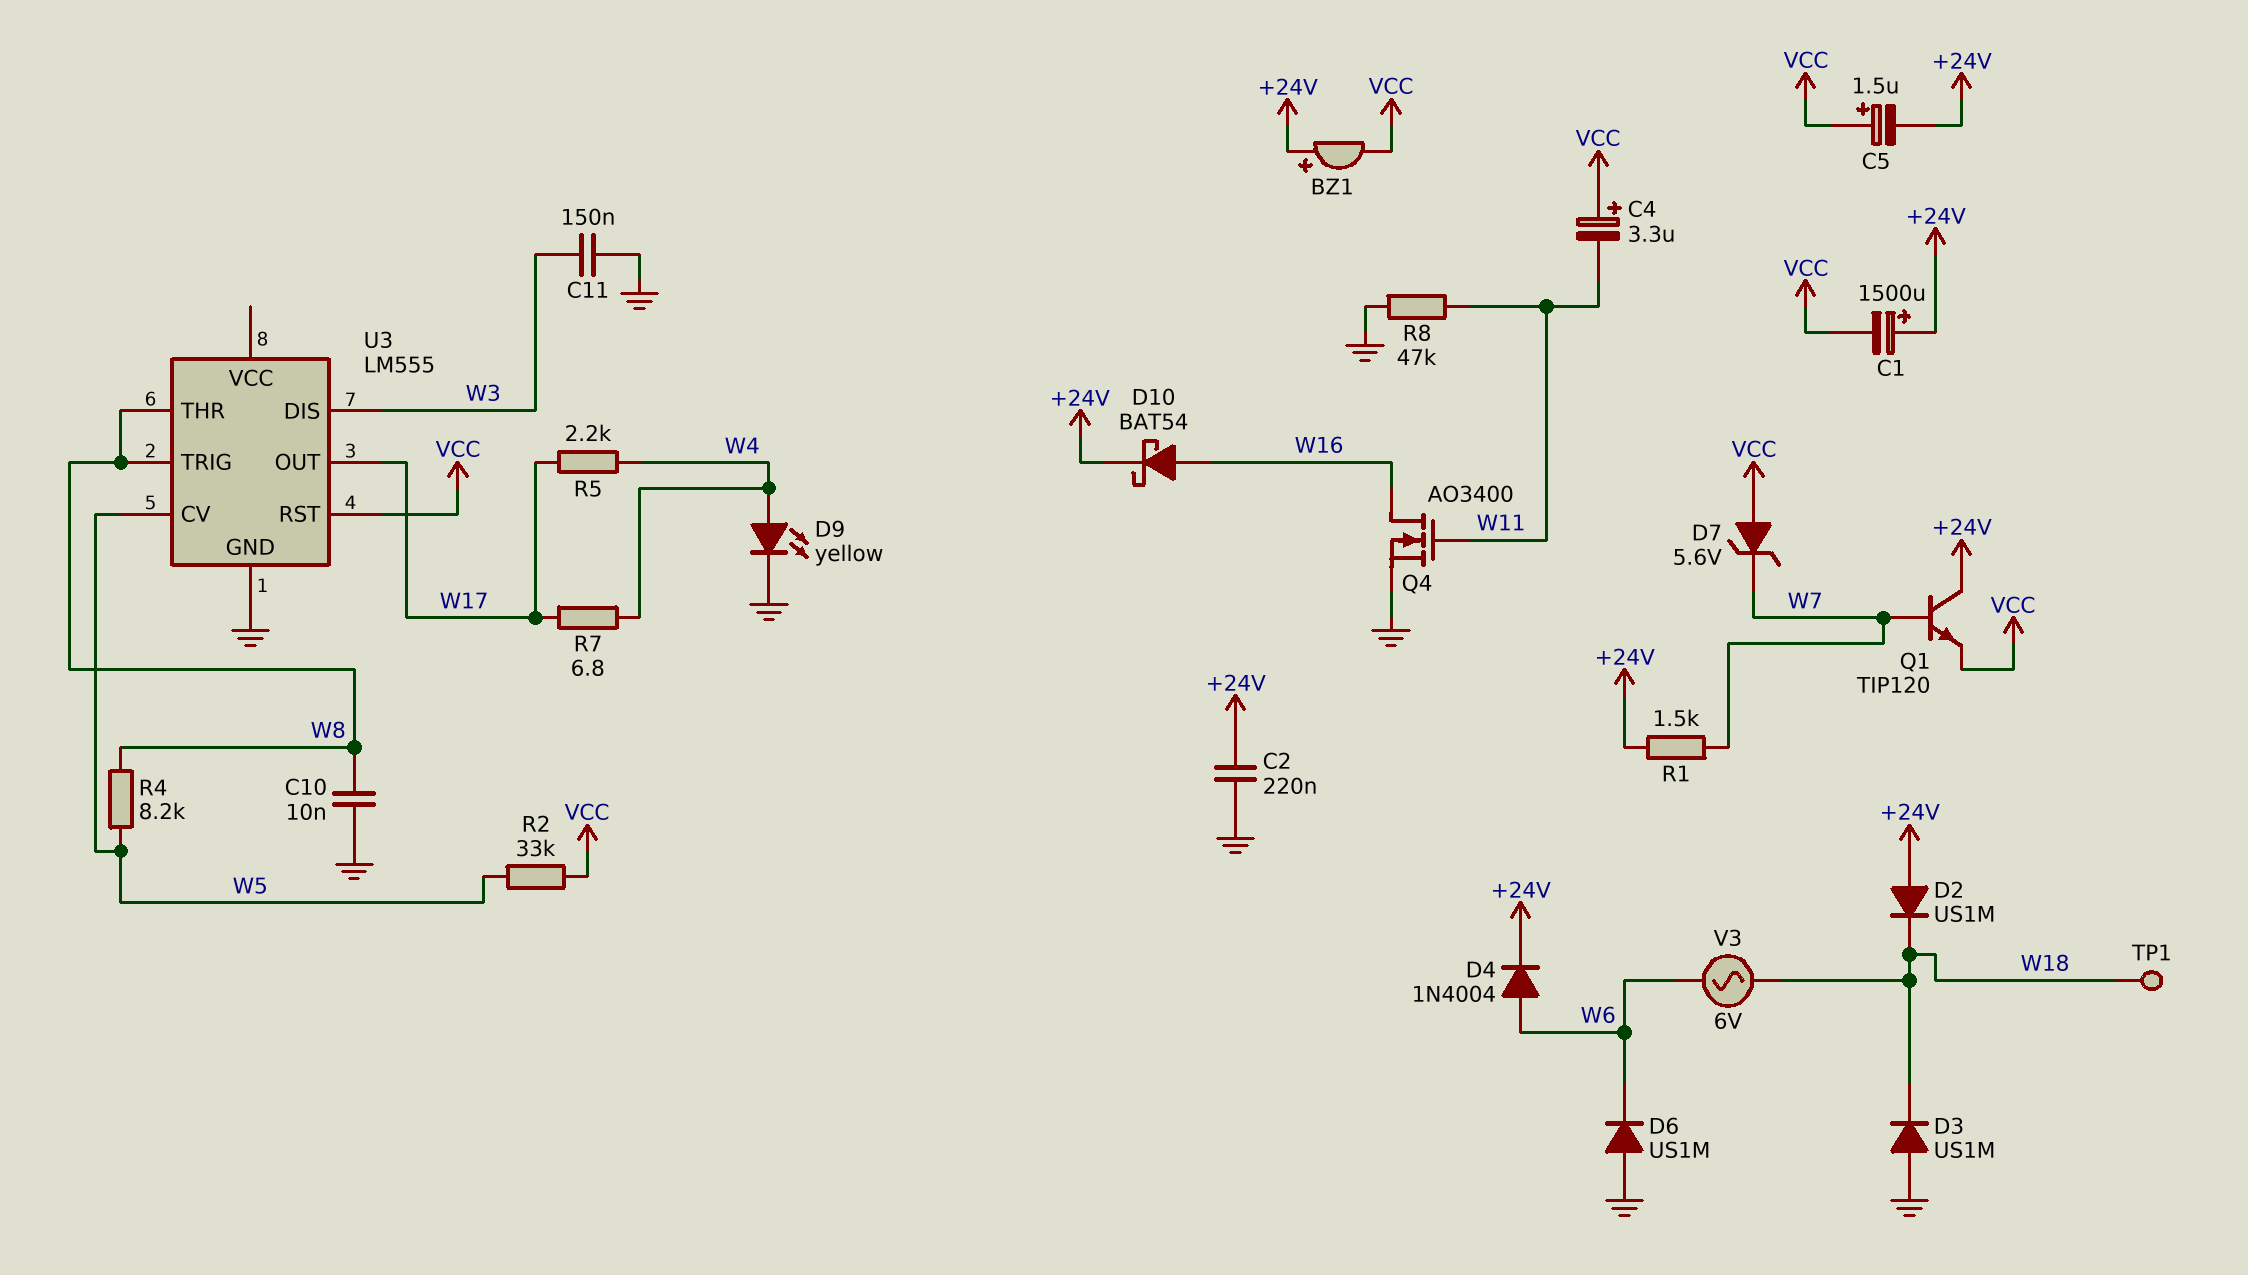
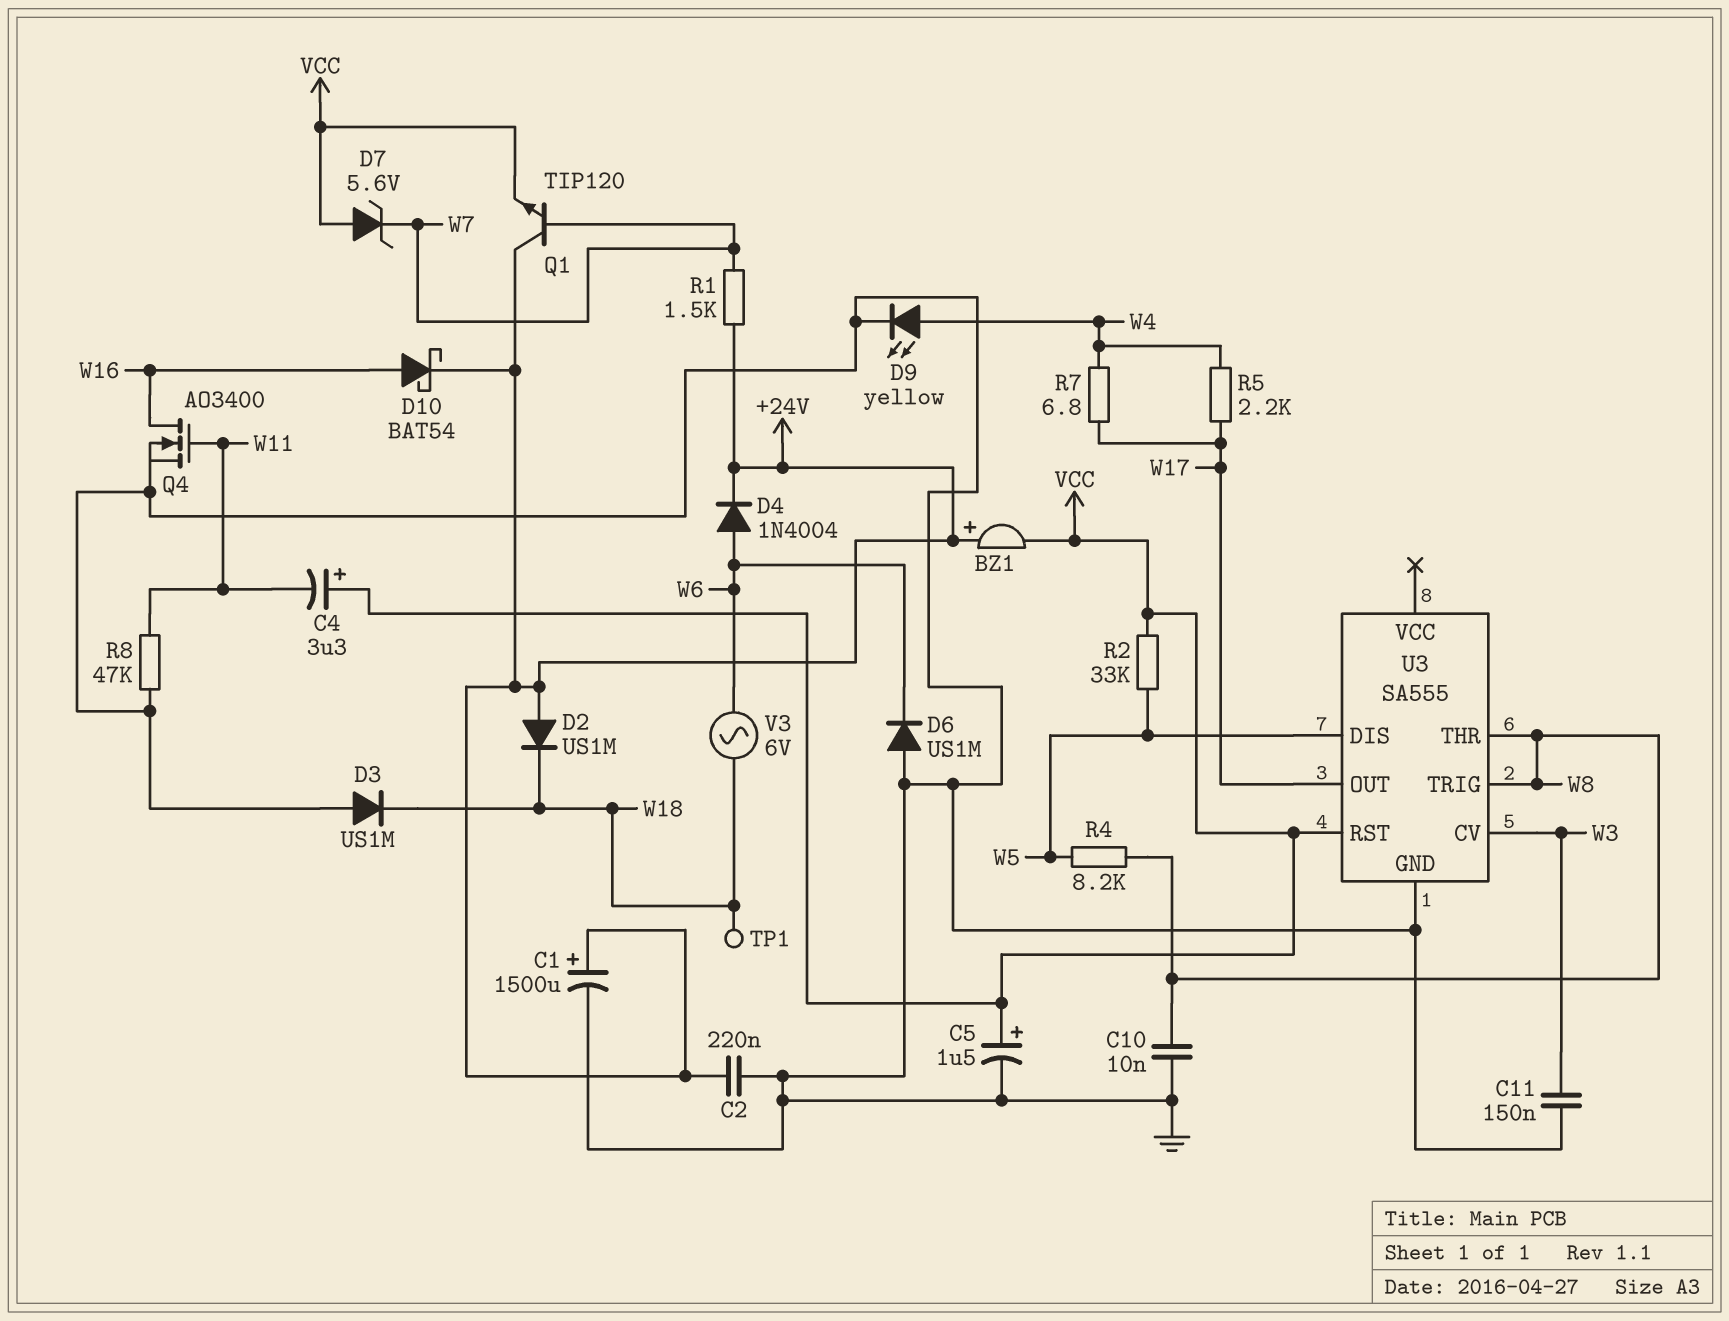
C1: 1500uF (plus +24V, minus VCC) -> 1500uF (plus +24V, minus GND)
C5: 1.5uF (plus VCC, minus +24V) -> 1.5uF (plus VCC, minus GND)
U3: LM555 -> SA555
U3 pin CV: W5 -> W3
U3 pin DIS: W3 -> W5

